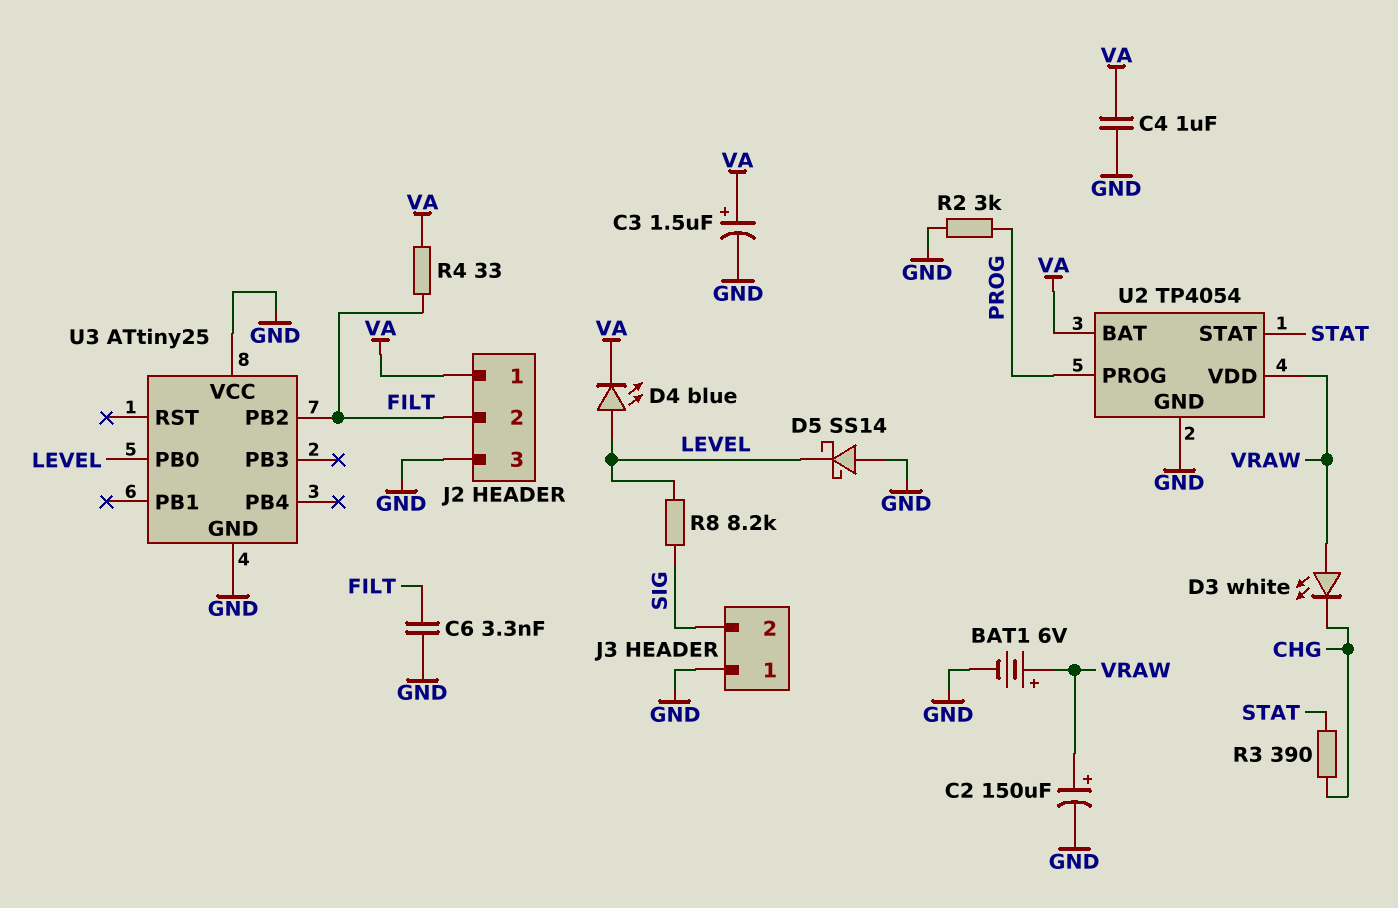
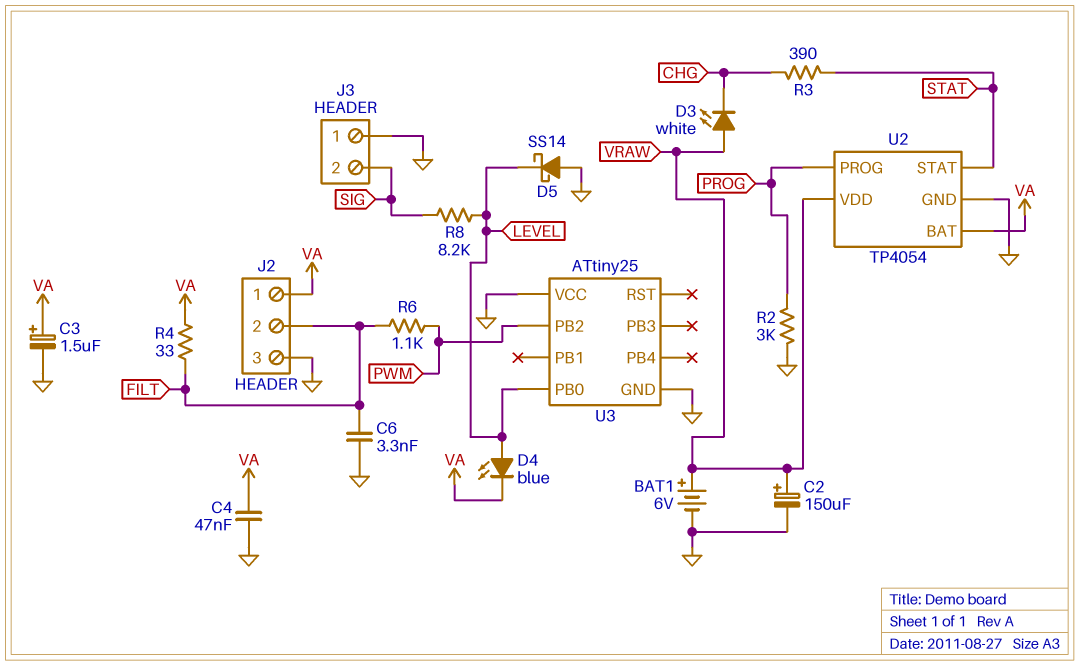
C4: 1uF (GND, VA) -> 47nF (GND, VA)
R6: none -> 1.1k (FILT, PWM)
U3 pin PB2: FILT -> PWM

